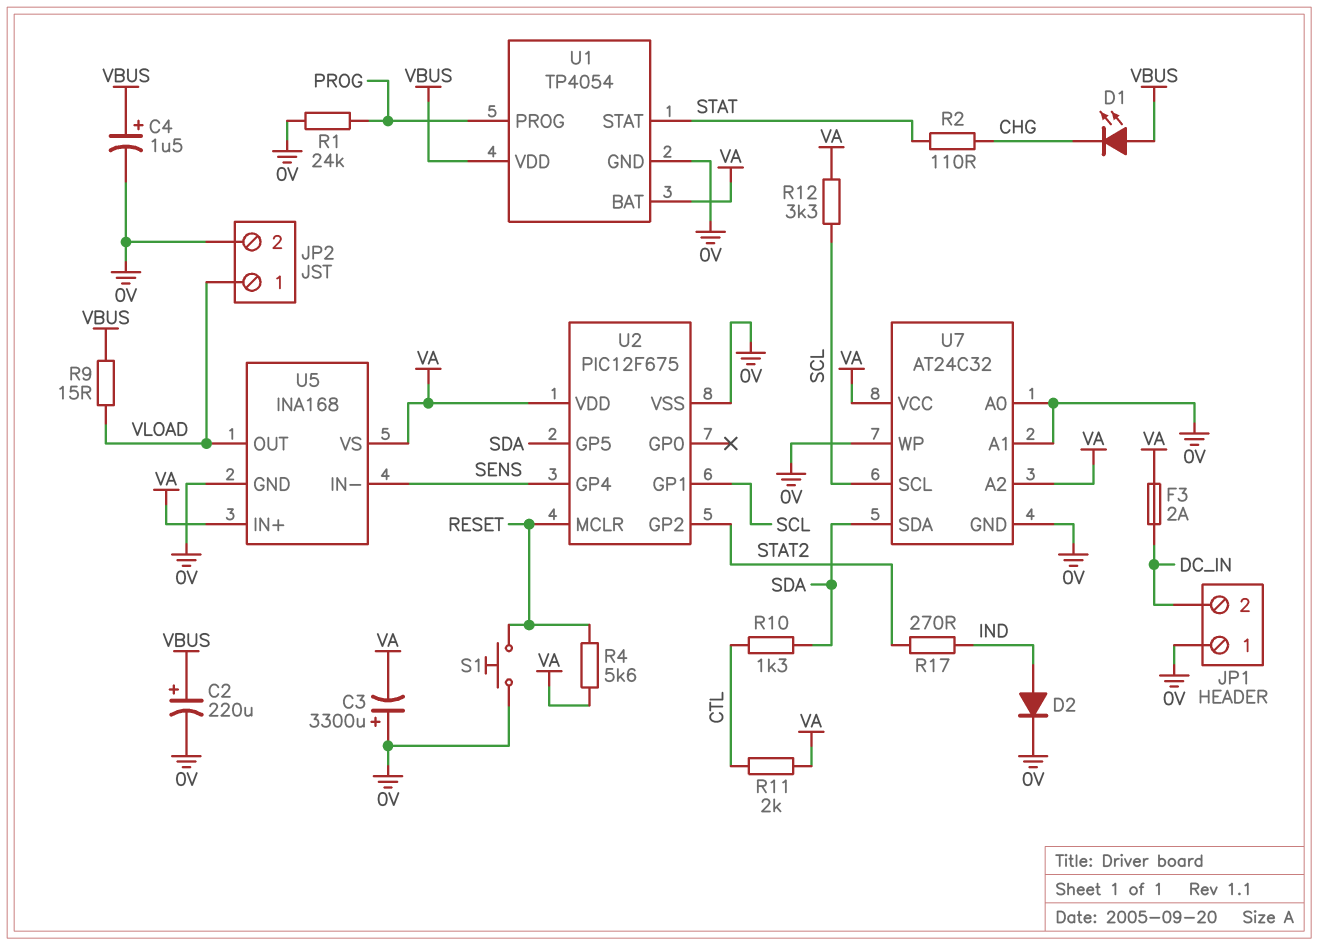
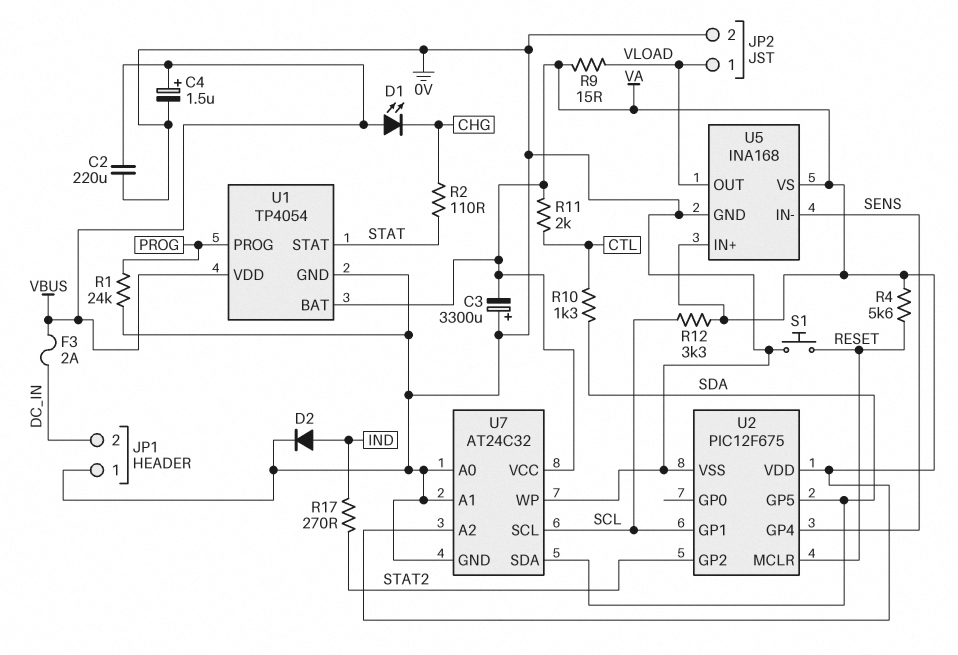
C2: 220uF (plus VBUS, minus 0V) -> 220uF (0V, VBUS)
F3: 2A (DC_IN, VA) -> 2A (DC_IN, VBUS)
R9: 15 (VBUS, VLOAD) -> 15 (VA, VLOAD)

